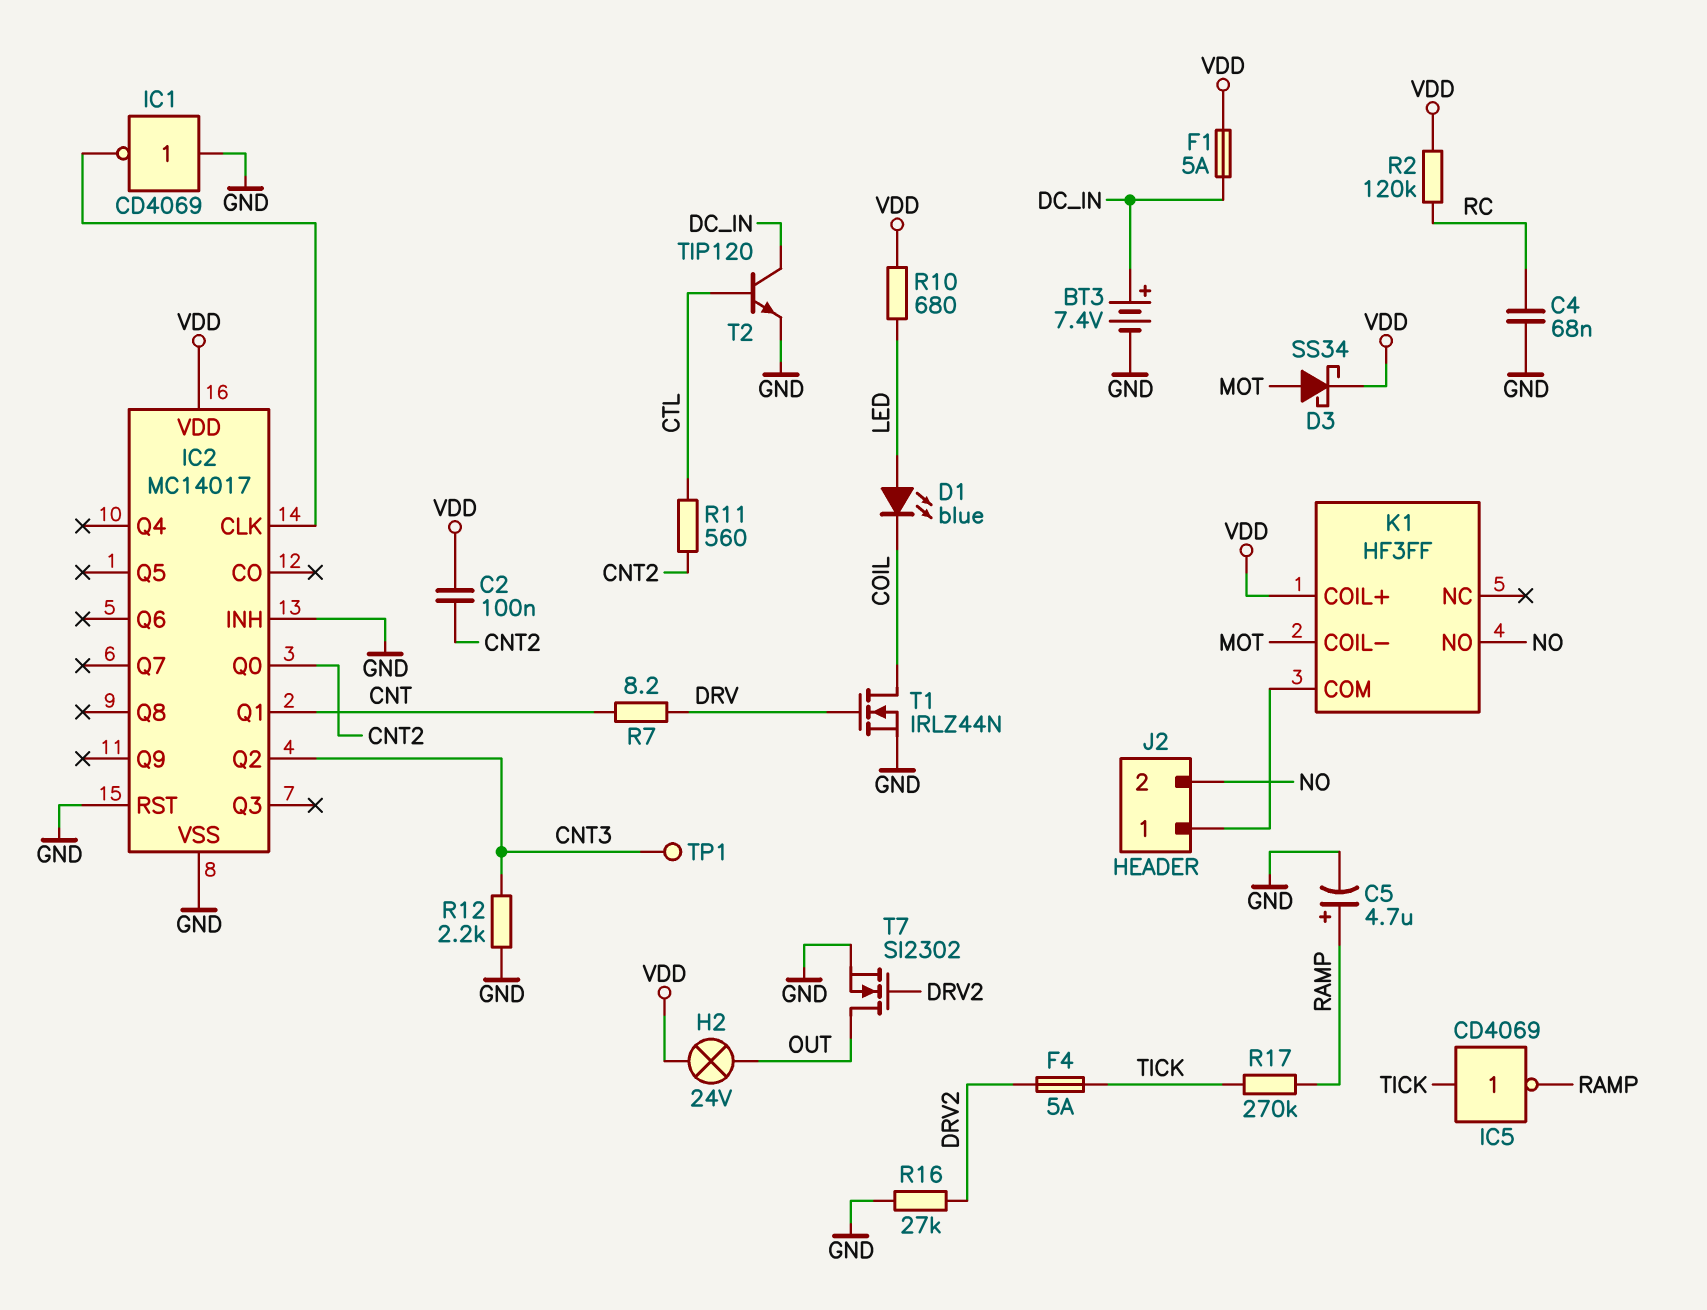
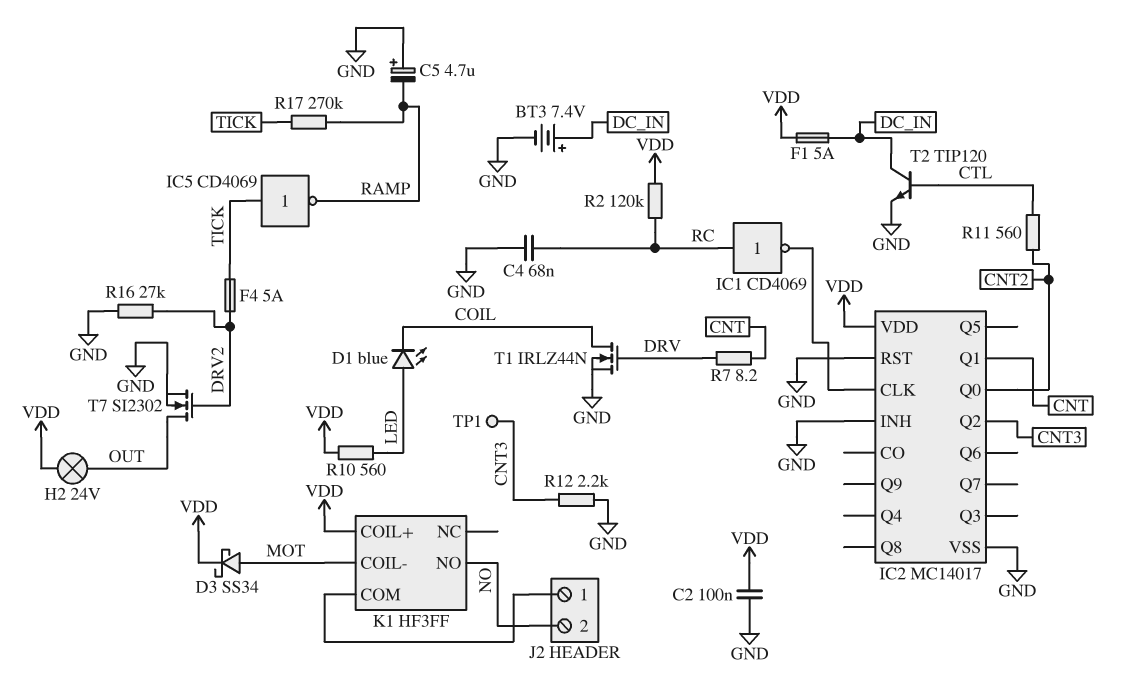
C2: 100nF (CNT2, VDD) -> 100nF (GND, VDD)
C5: 4.7uF (plus RAMP, minus GND) -> 4.7uF (plus GND, minus RAMP)
IC1: NOT CD4069 (in GND, out IC2/CLK) -> NOT CD4069 (in RC, out IC2/CLK)
R10: 680 (LED, VDD) -> 560 (LED, VDD)

